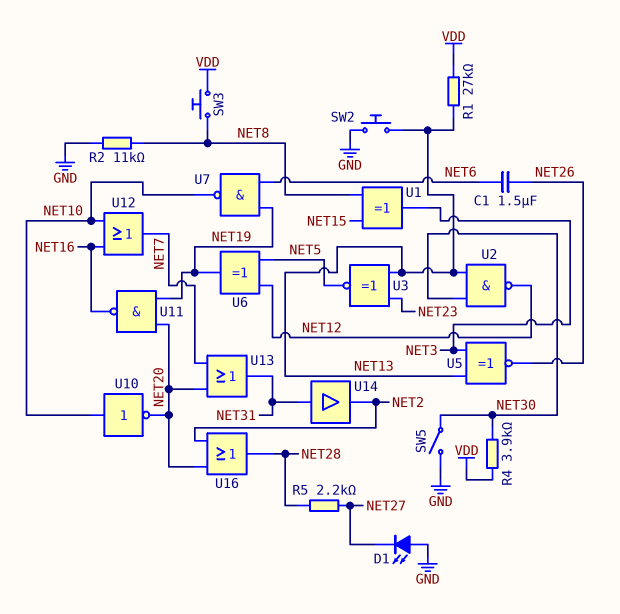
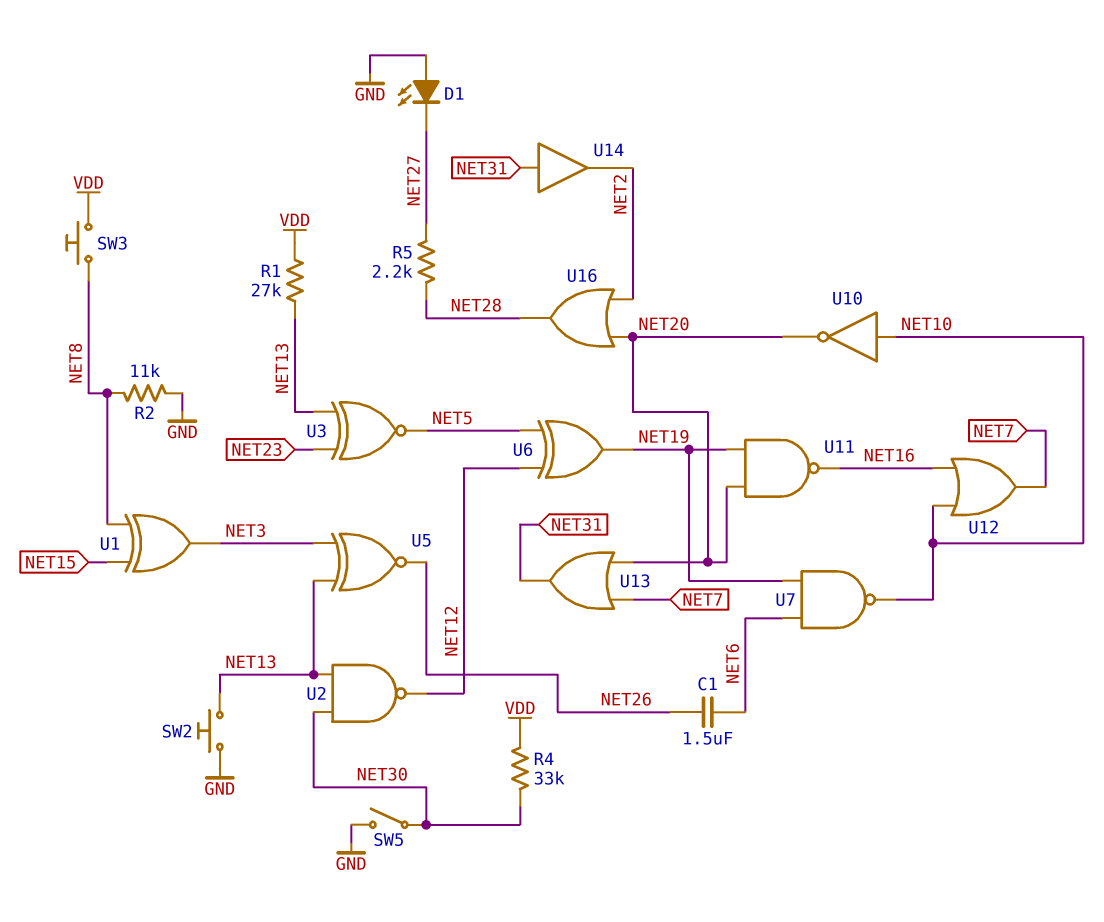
R4: 3.9k (NET30, VDD) -> 33k (NET30, VDD)

